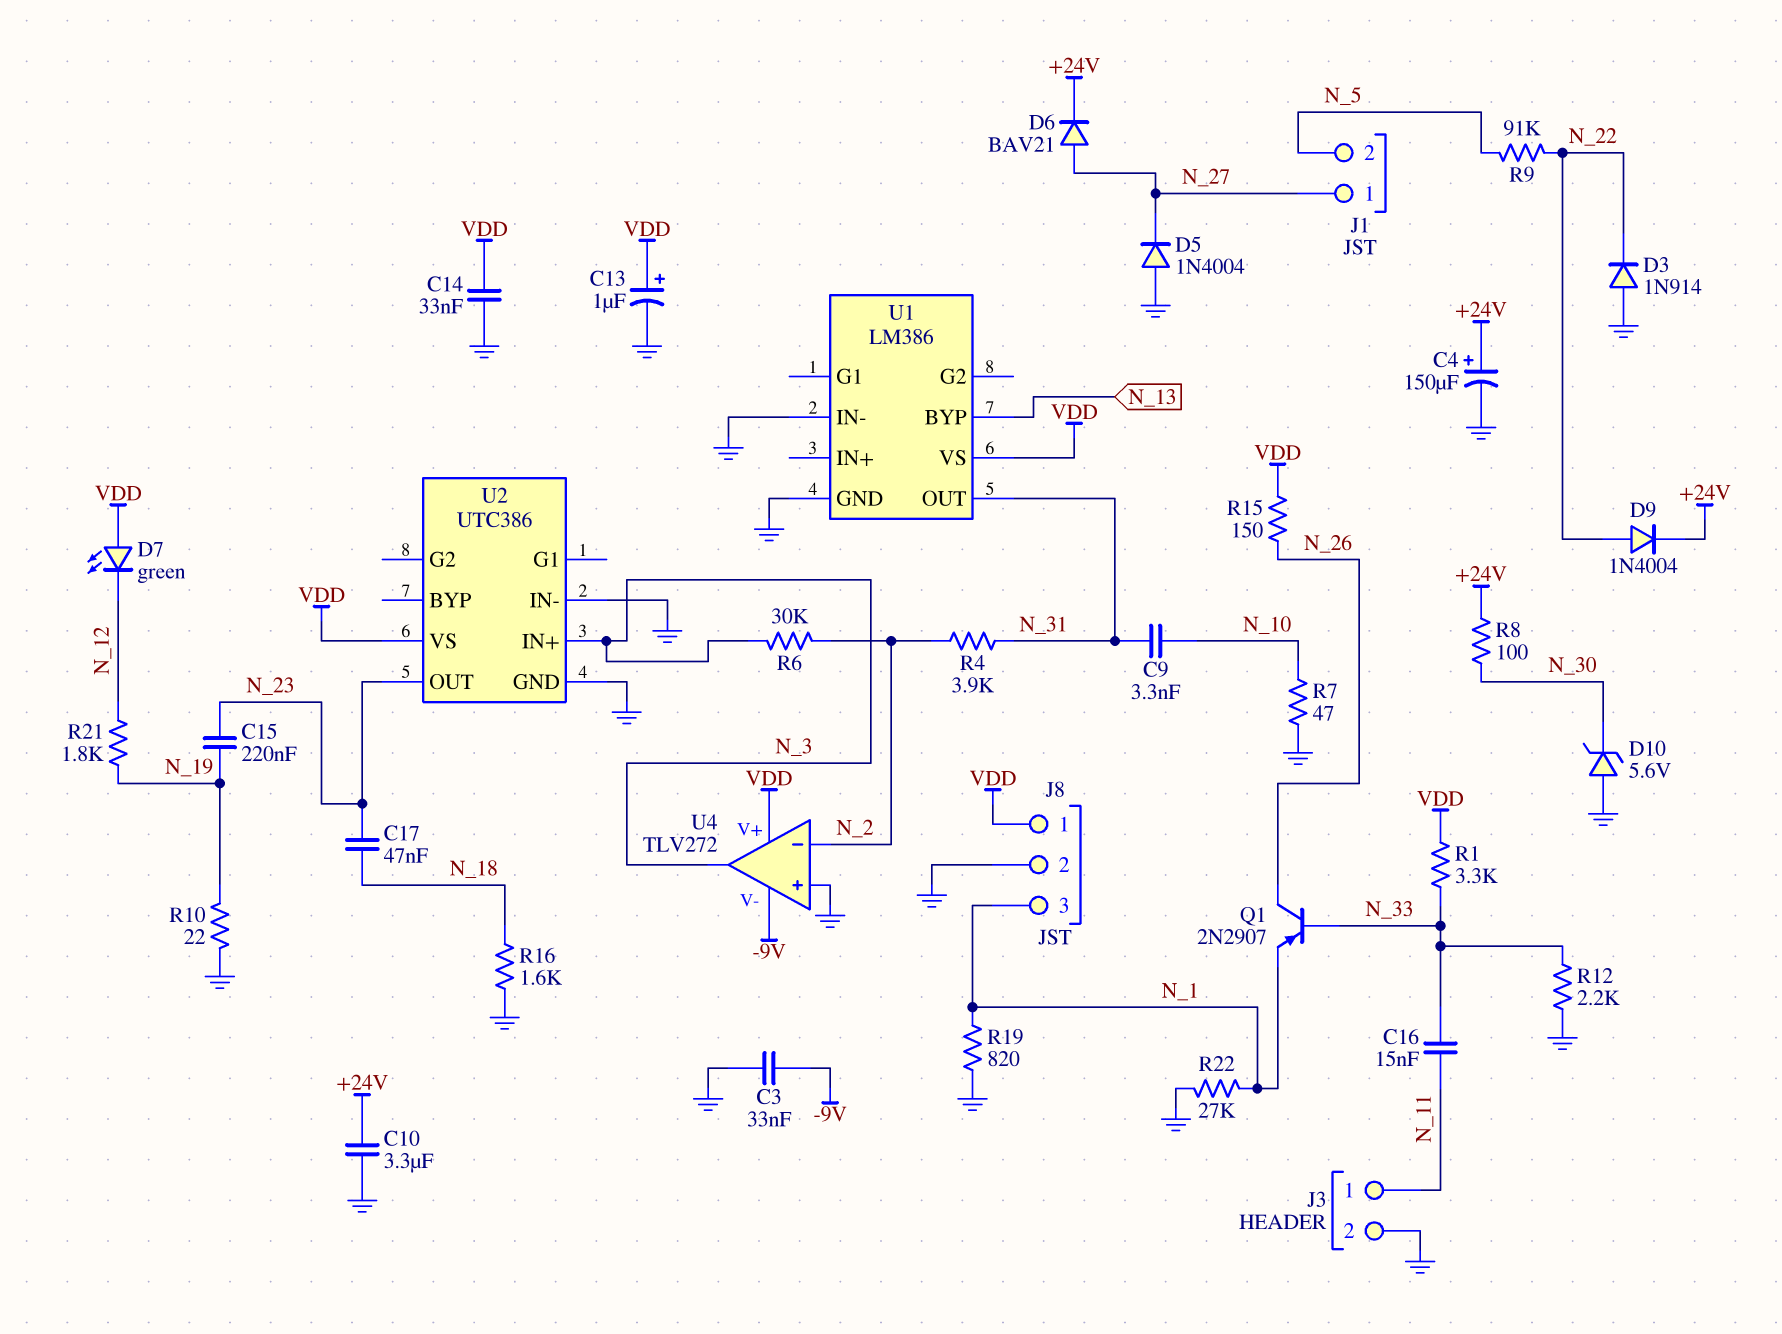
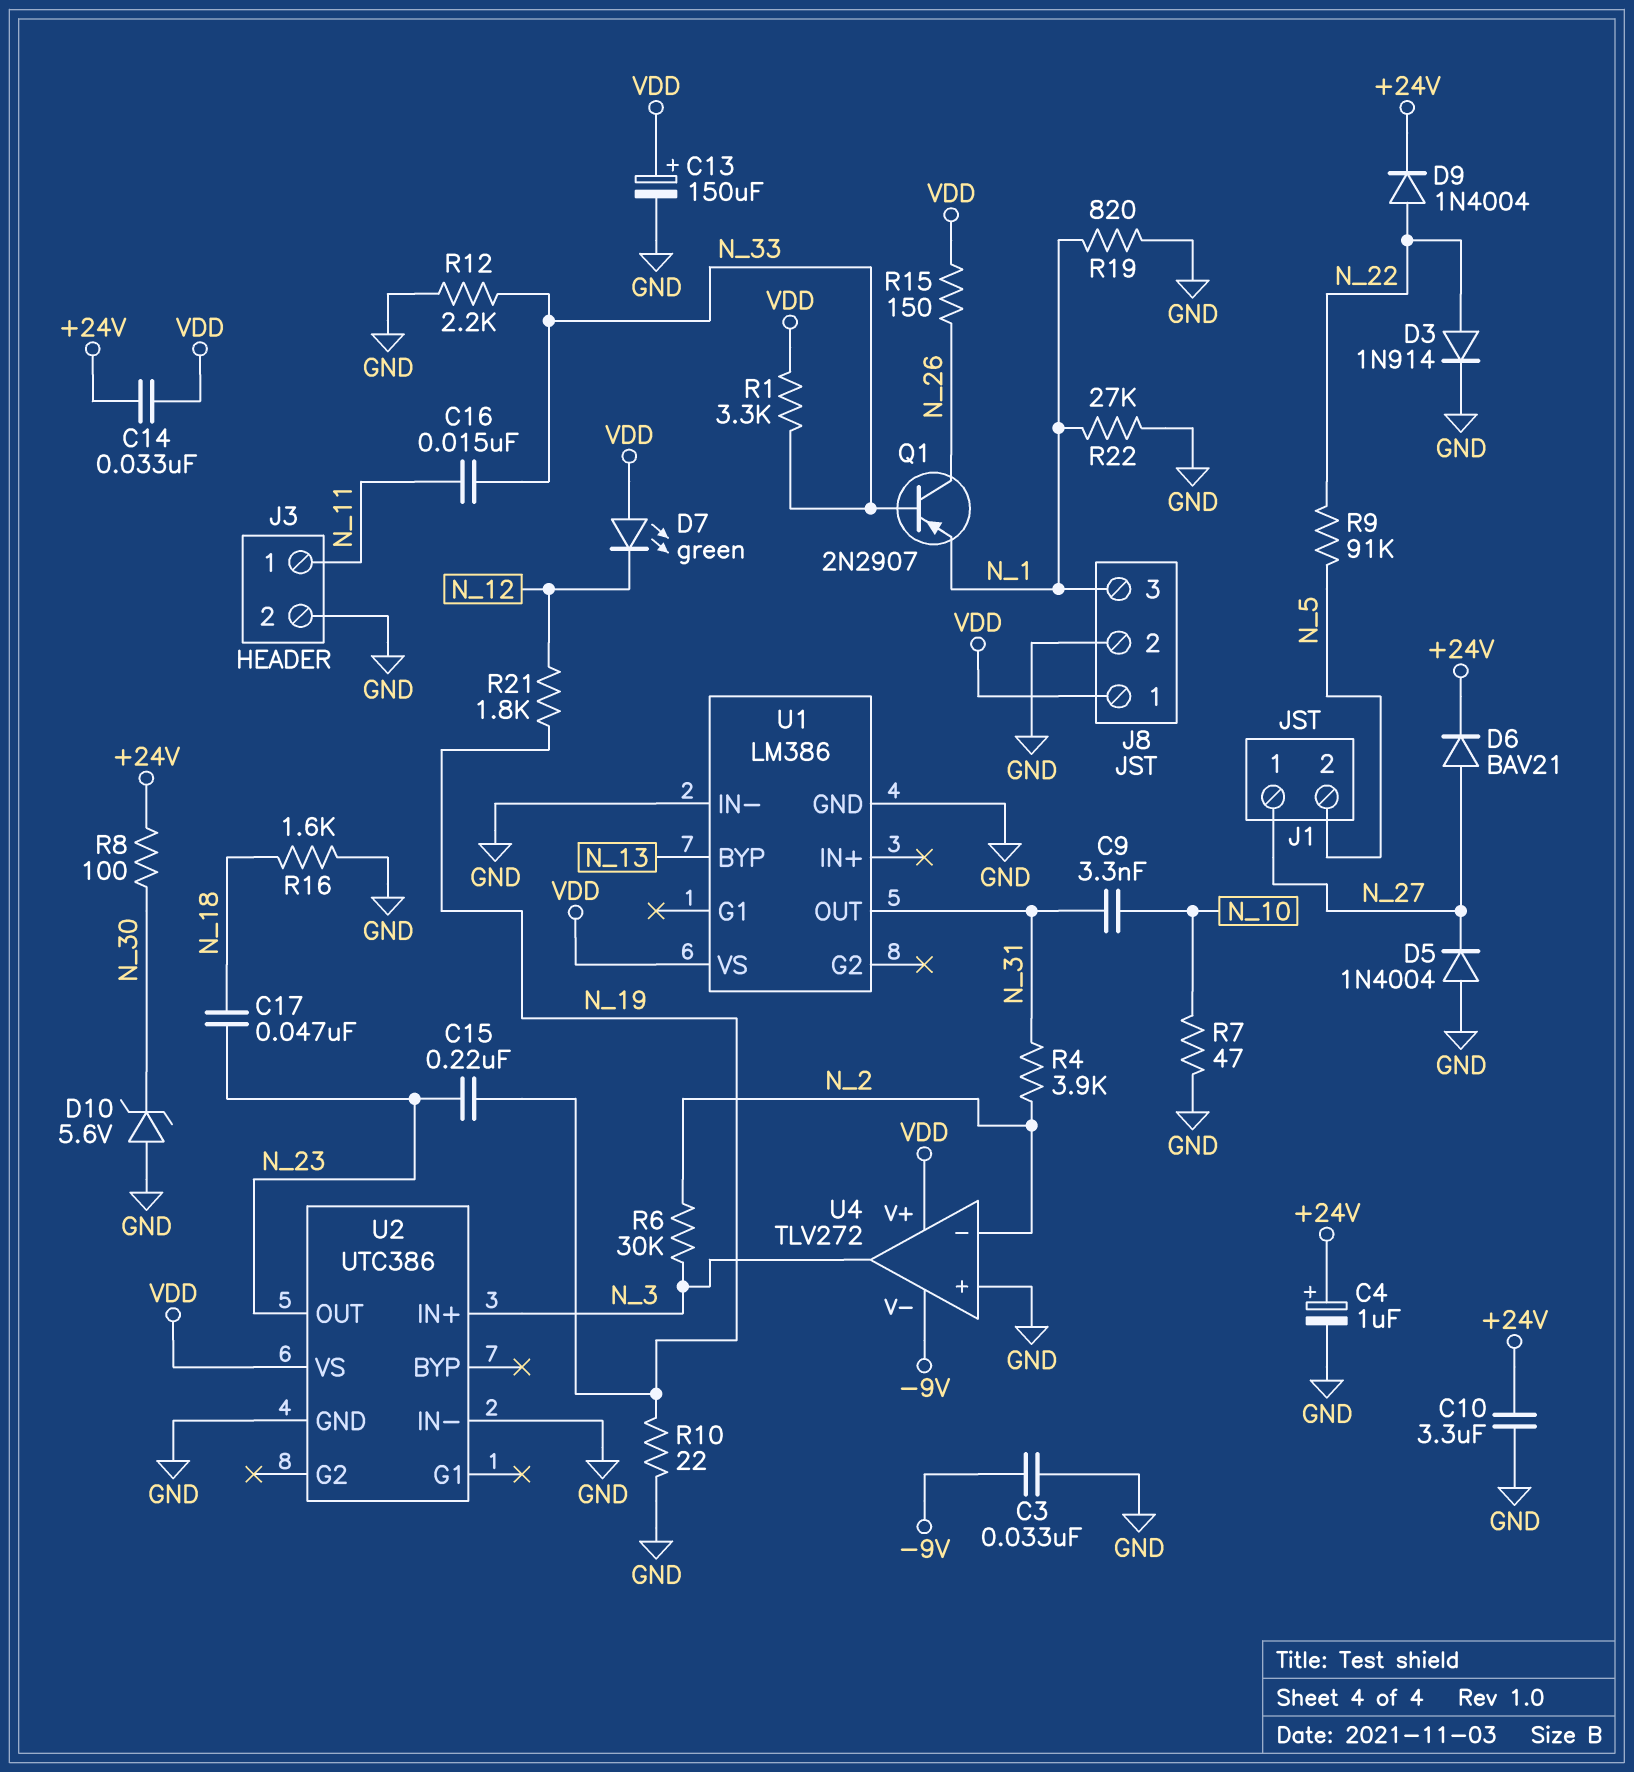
C4: 150uF (plus +24V, minus GND) -> 1uF (plus +24V, minus GND)
C13: 1uF (plus VDD, minus GND) -> 150uF (plus VDD, minus GND)
C14: 33nF (GND, VDD) -> 33nF (+24V, VDD)
D3: diode 1N914 (A GND, K N_22) -> diode 1N914 (A N_22, K GND)

